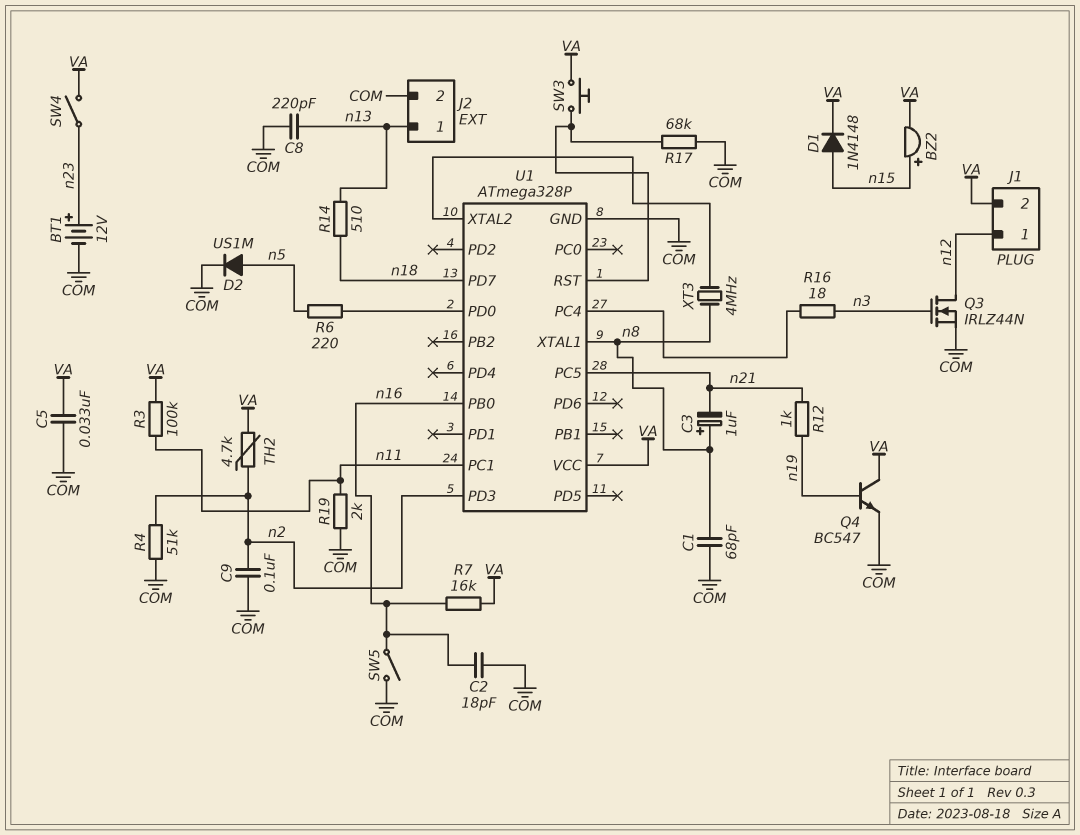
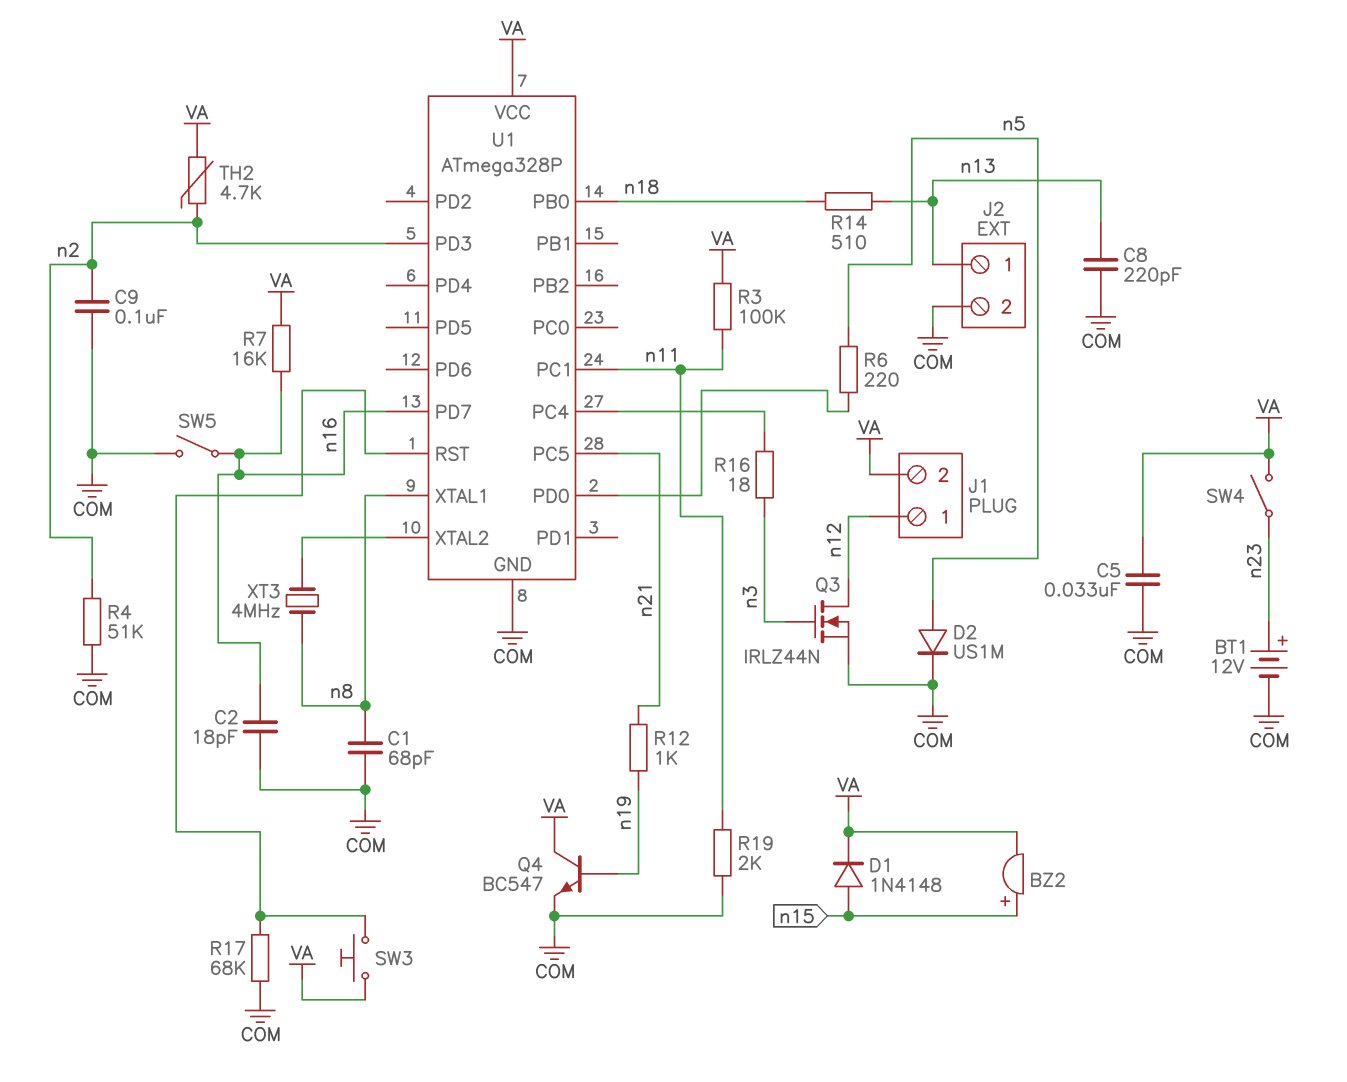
C3: 1uF (plus n8, minus n21) -> none
U1 pin PB0: n16 -> n18
U1 pin PD7: n18 -> n16

